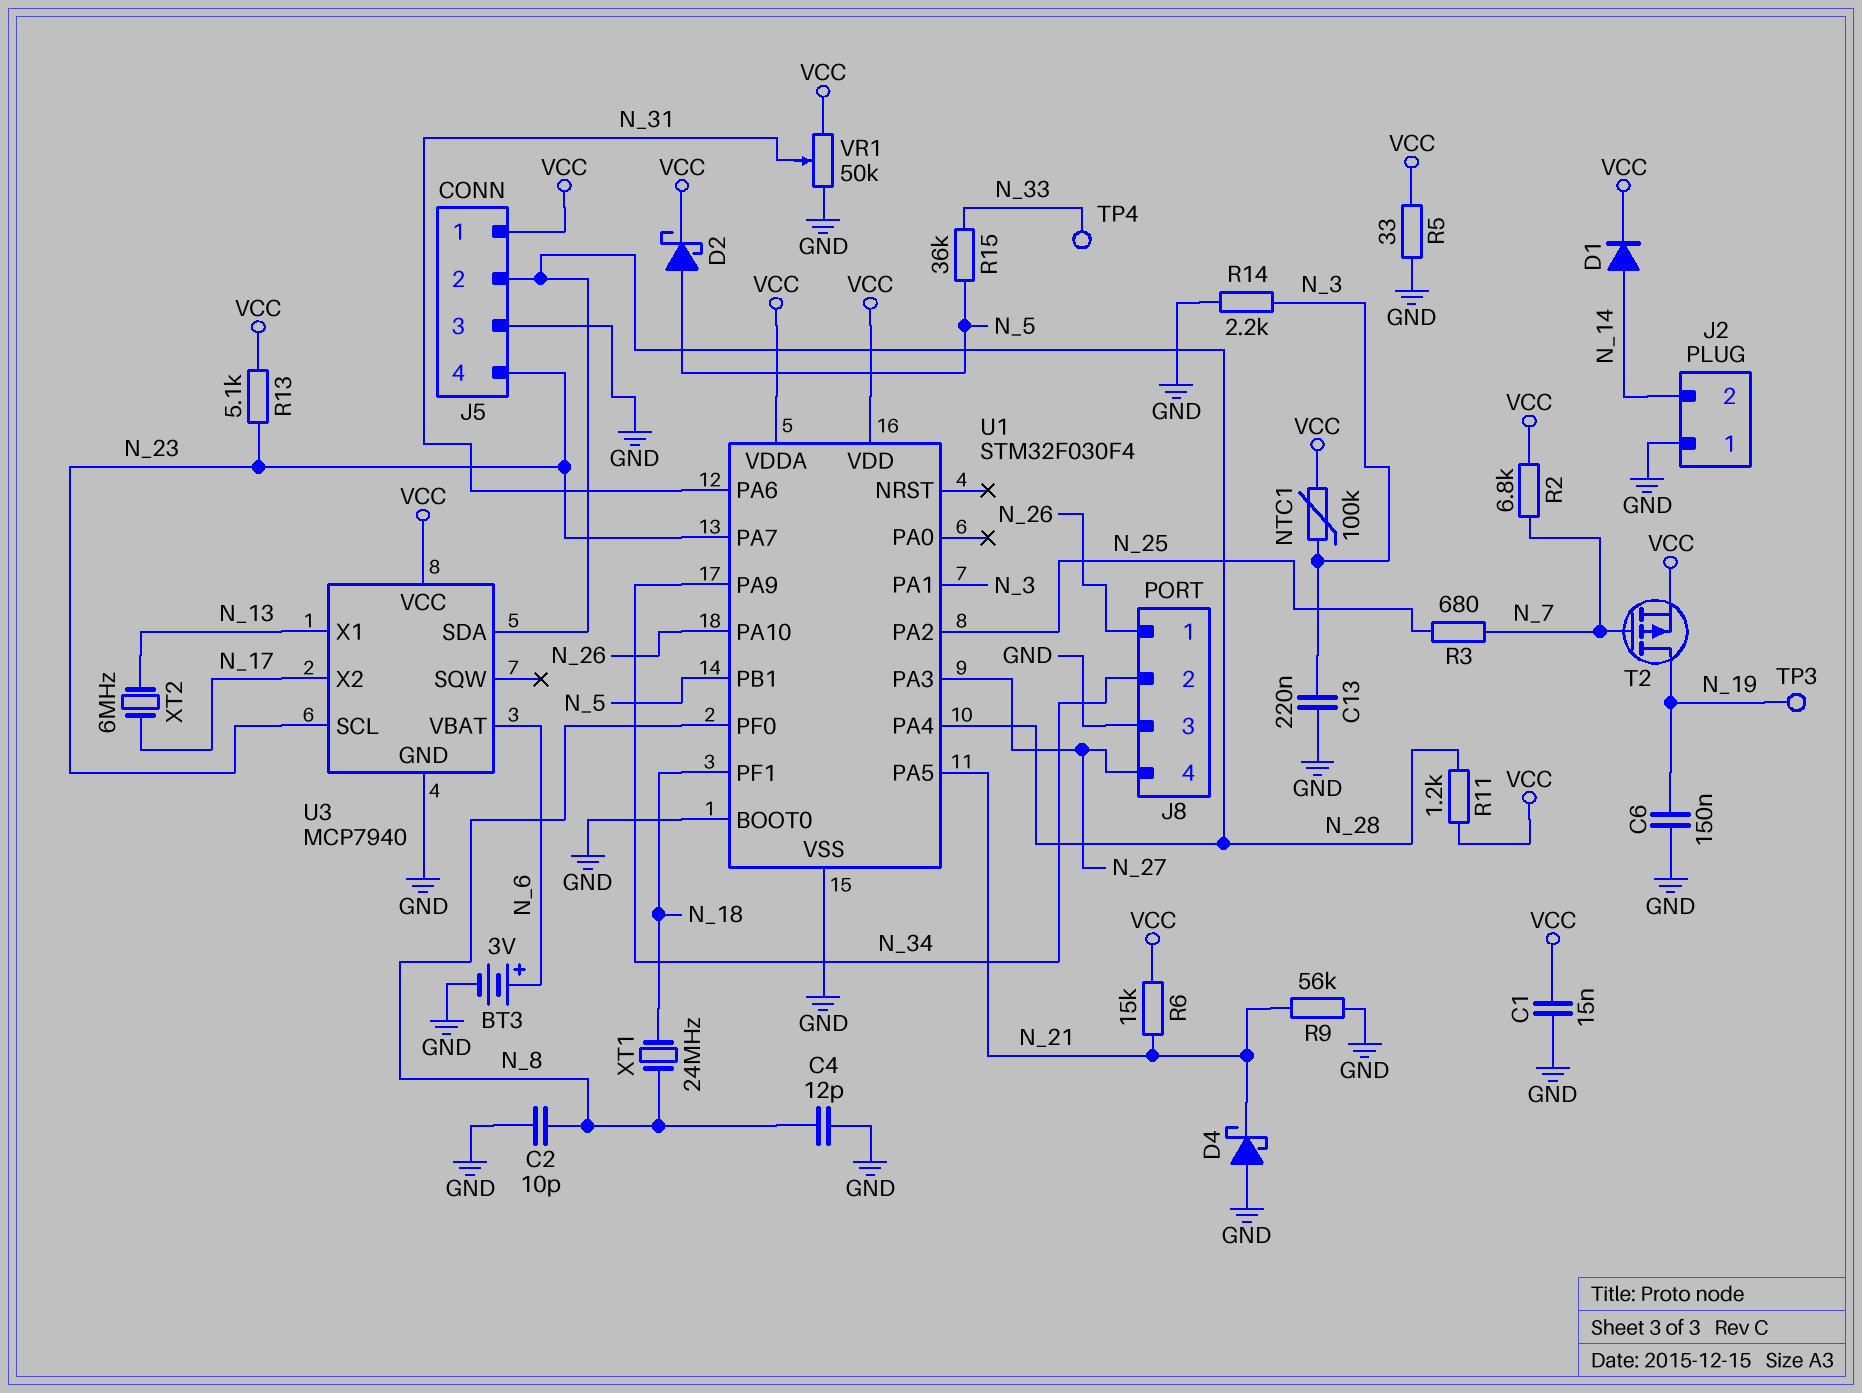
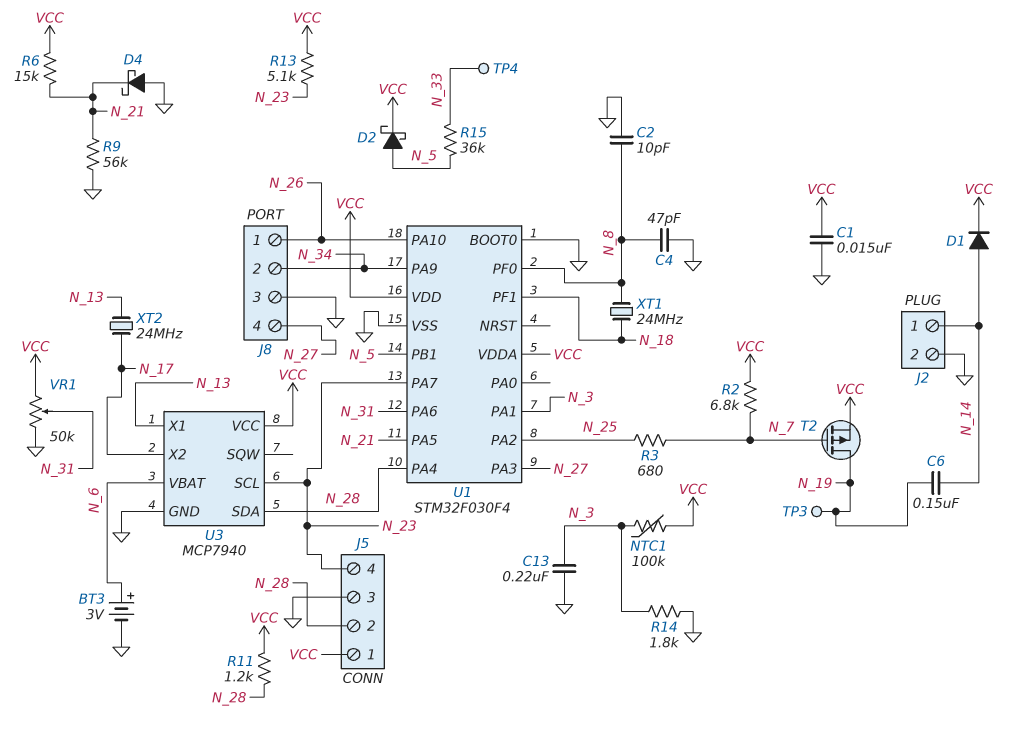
C4: 12pF (GND, N_8) -> 47pF (GND, N_8)
C6: 150nF (GND, N_19) -> 150nF (N_14, N_19)
J2 pin 1: GND -> N_14
J2 pin 2: N_14 -> GND
R5: 33 (GND, VCC) -> none
R14: 2.2k (GND, N_3) -> 1.8k (GND, N_3)
XT2: 6MHz (N_13, N_17) -> 24MHz (N_13, N_17)

